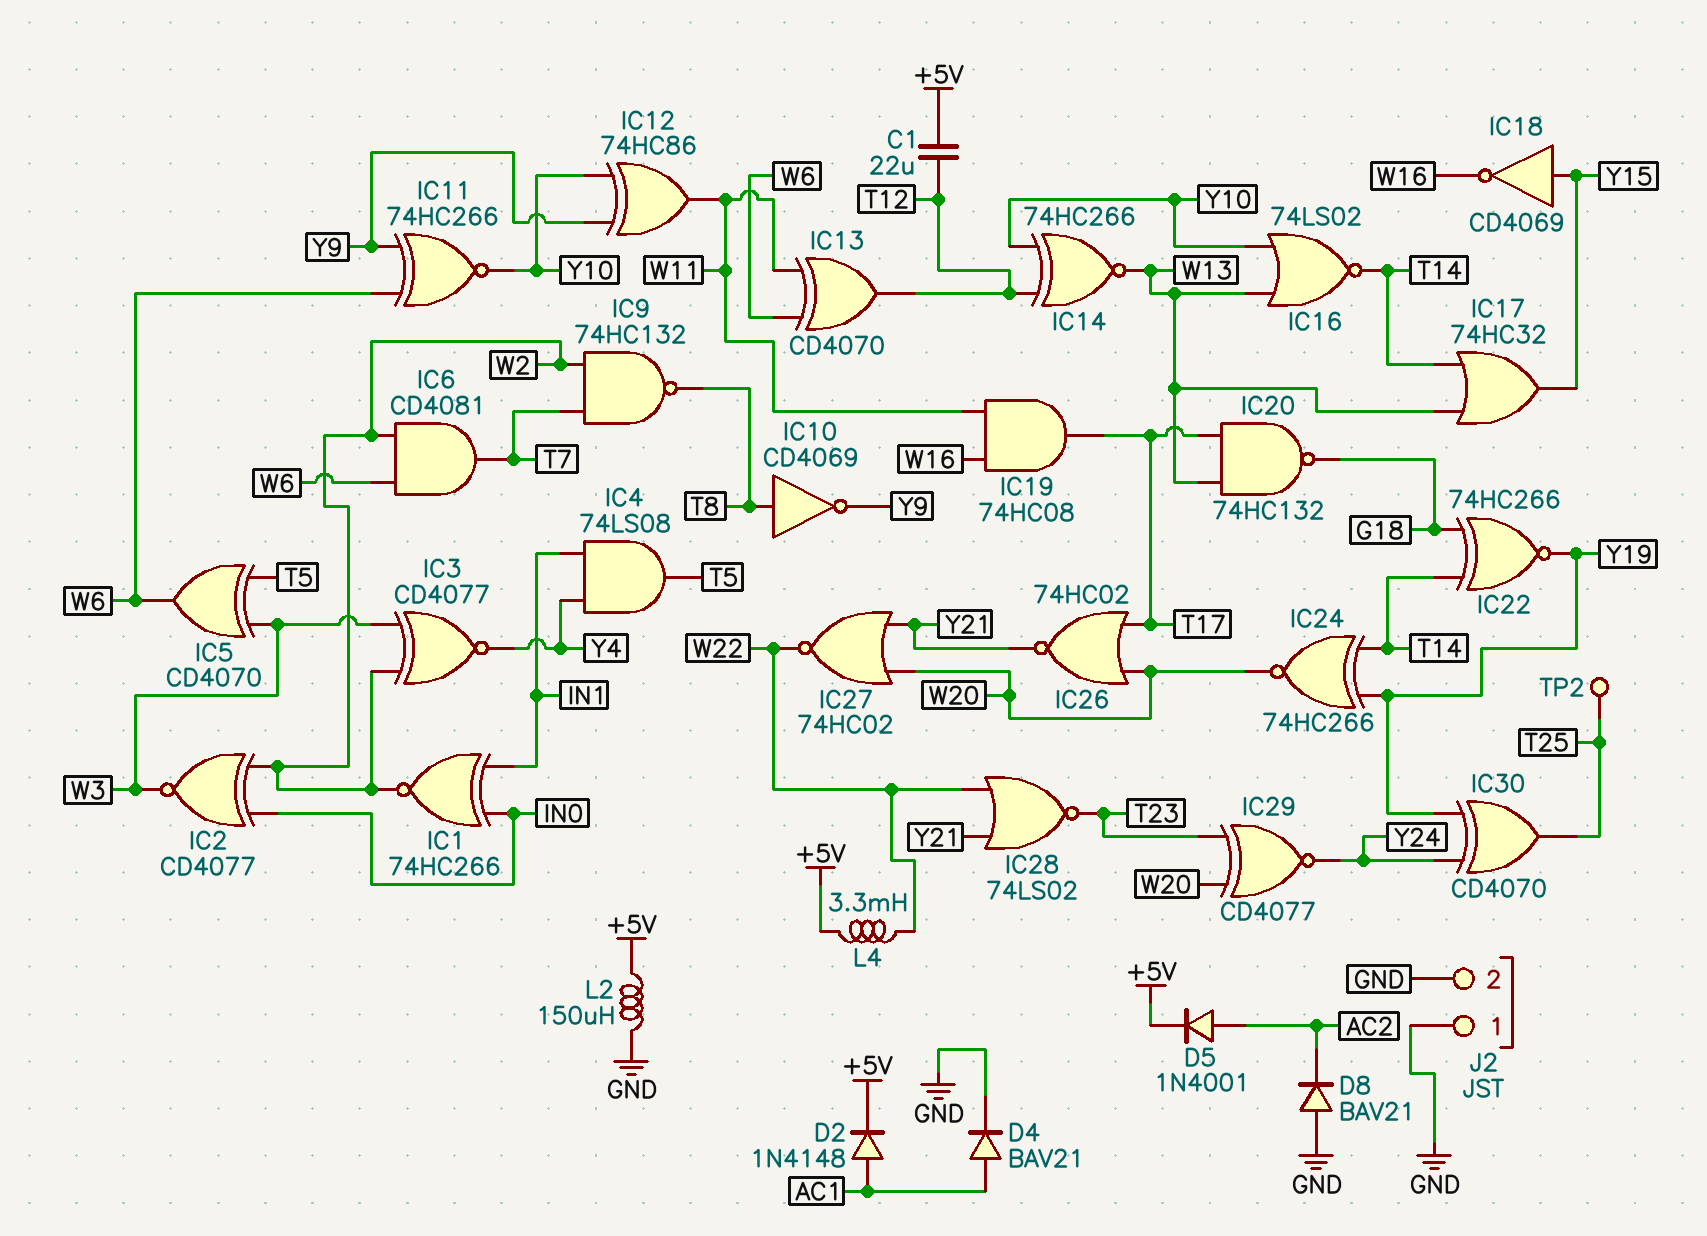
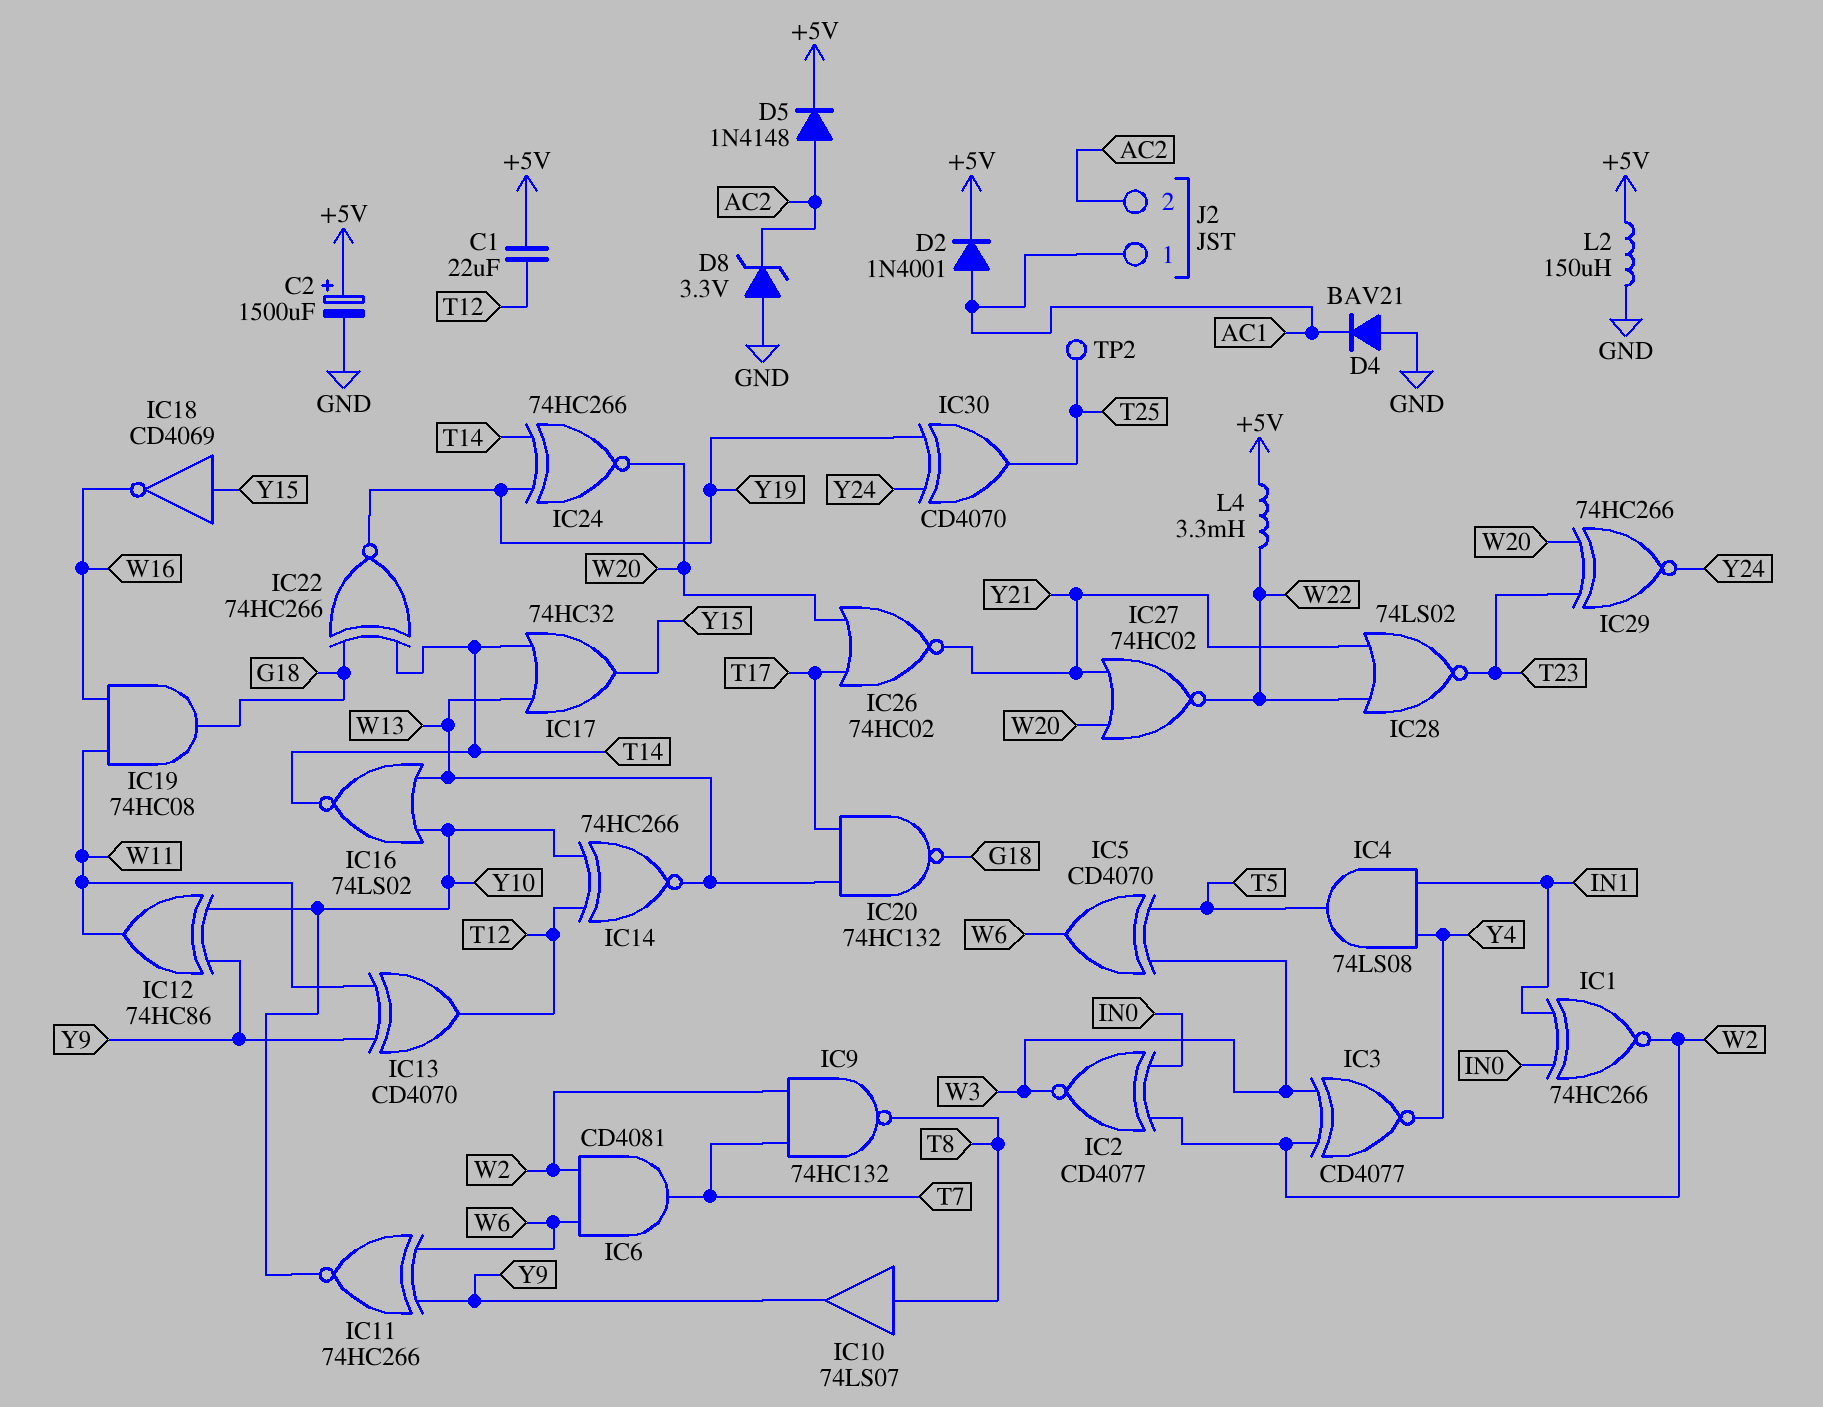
C2: none -> 1500uF (plus +5V, minus GND)
D2: diode 1N4148 (A AC1, K +5V) -> diode 1N4001 (A AC1, K +5V)
D4: diode BAV21 (A AC1, K GND) -> diode BAV21 (A GND, K AC1)
D5: diode 1N4001 (A AC2, K +5V) -> diode 1N4148 (A AC2, K +5V)
D8: diode BAV21 (A GND, K AC2) -> zener 3.3V (A GND, K AC2)
IC10: NOT CD4069 (in T8, out Y9) -> buffer 74LS07 (in T8, out Y9)
IC13: XOR CD4070 (in W6, in W11, out T12) -> XOR CD4070 (in W11, in Y9, out T12)
IC19: AND 74HC08 (in W11, in W16, out T17) -> AND 74HC08 (in W11, in W16, out G18)
IC29: XNOR CD4077 (in T23, in W20, out Y24) -> XNOR 74HC266 (in T23, in W20, out Y24)
J2 pin 1: GND -> AC1
J2 pin 2: GND -> AC2

